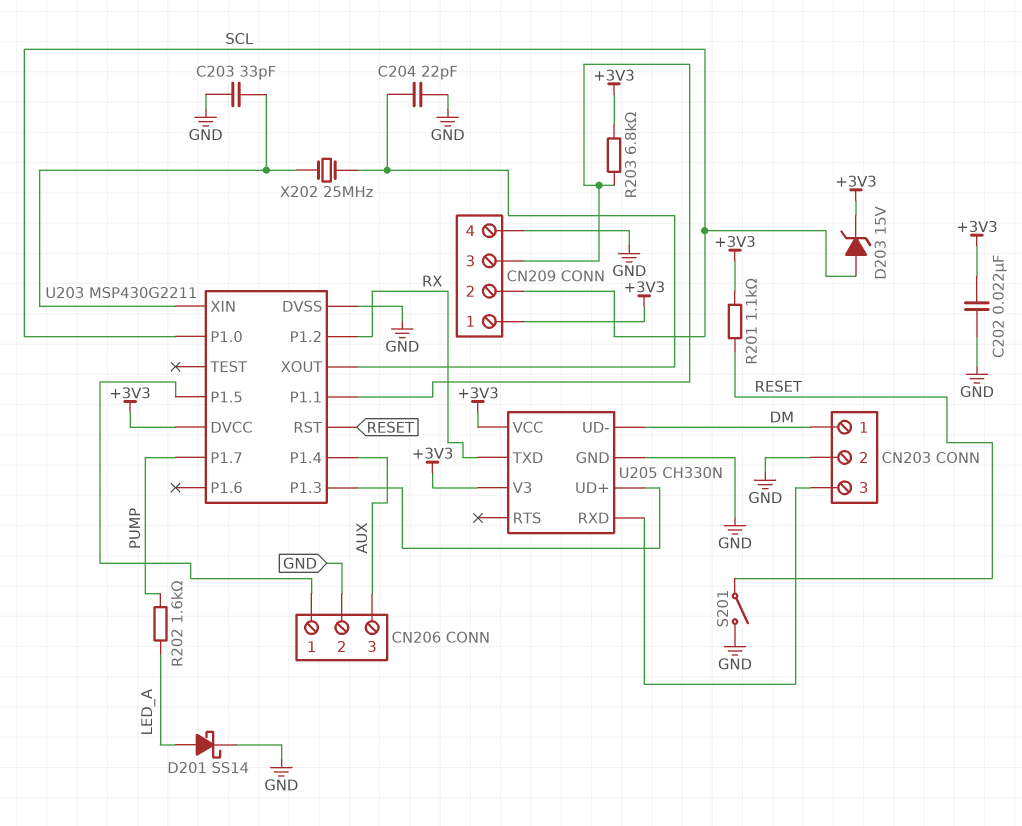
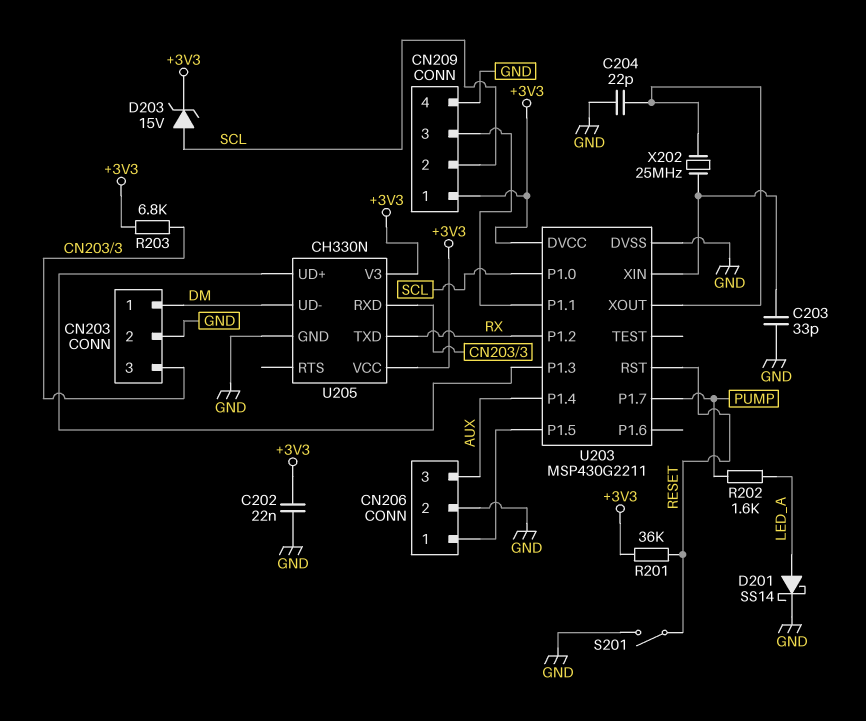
R201: 1.1k (+3V3, RESET) -> 36k (+3V3, RESET)
R203: 6.8k (+3V3, CN209/3) -> 6.8k (+3V3, CN203/3)

